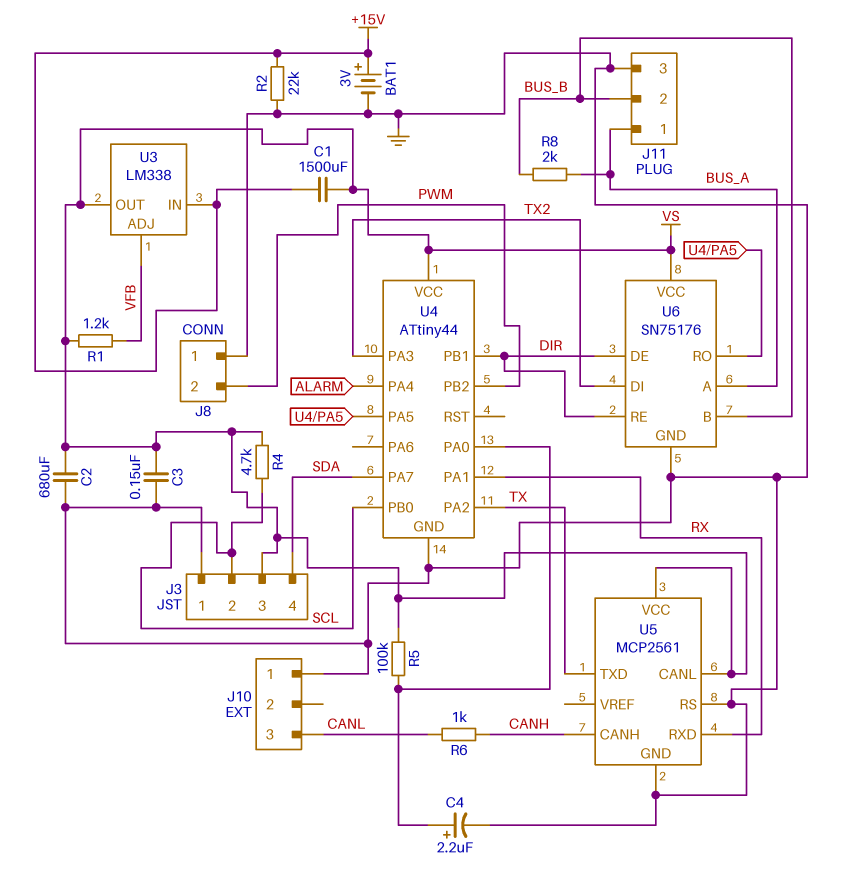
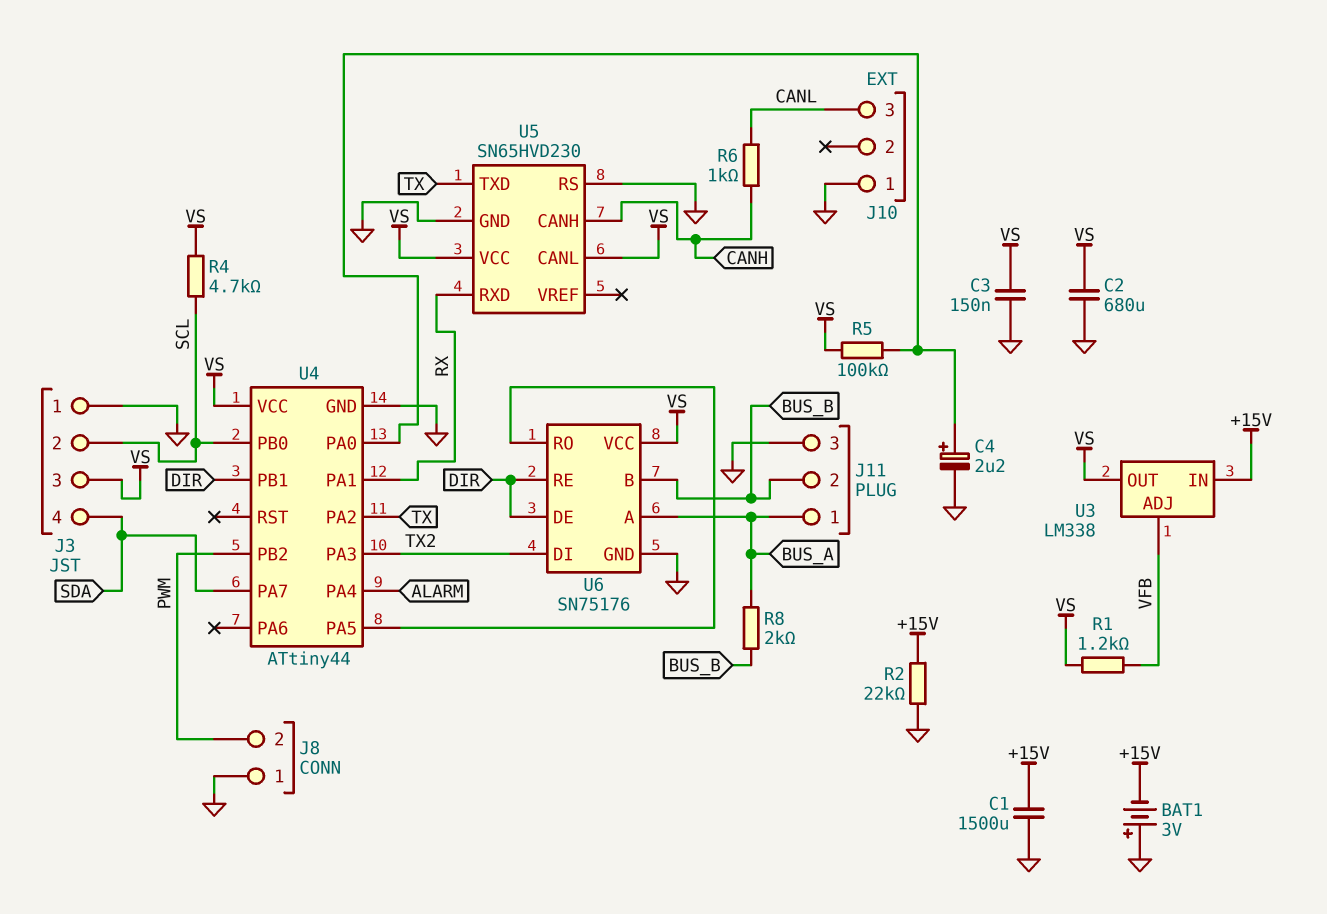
BAT1: 3V (plus +15V, minus GND) -> 3V (plus GND, minus +15V)
C1: 1500uF (+15V, VS) -> 1500uF (+15V, GND)
U5: MCP2561 -> SN65HVD230

